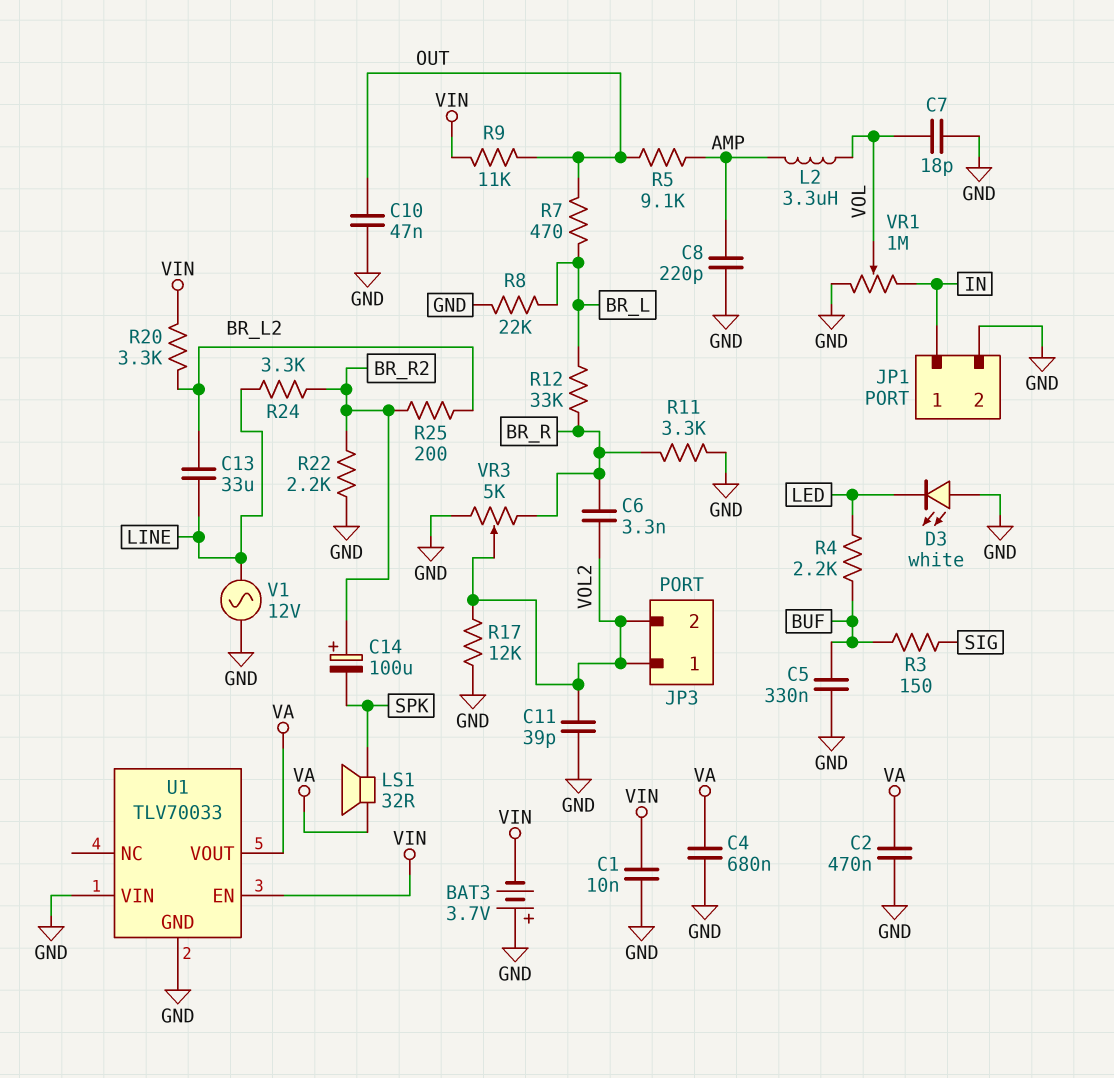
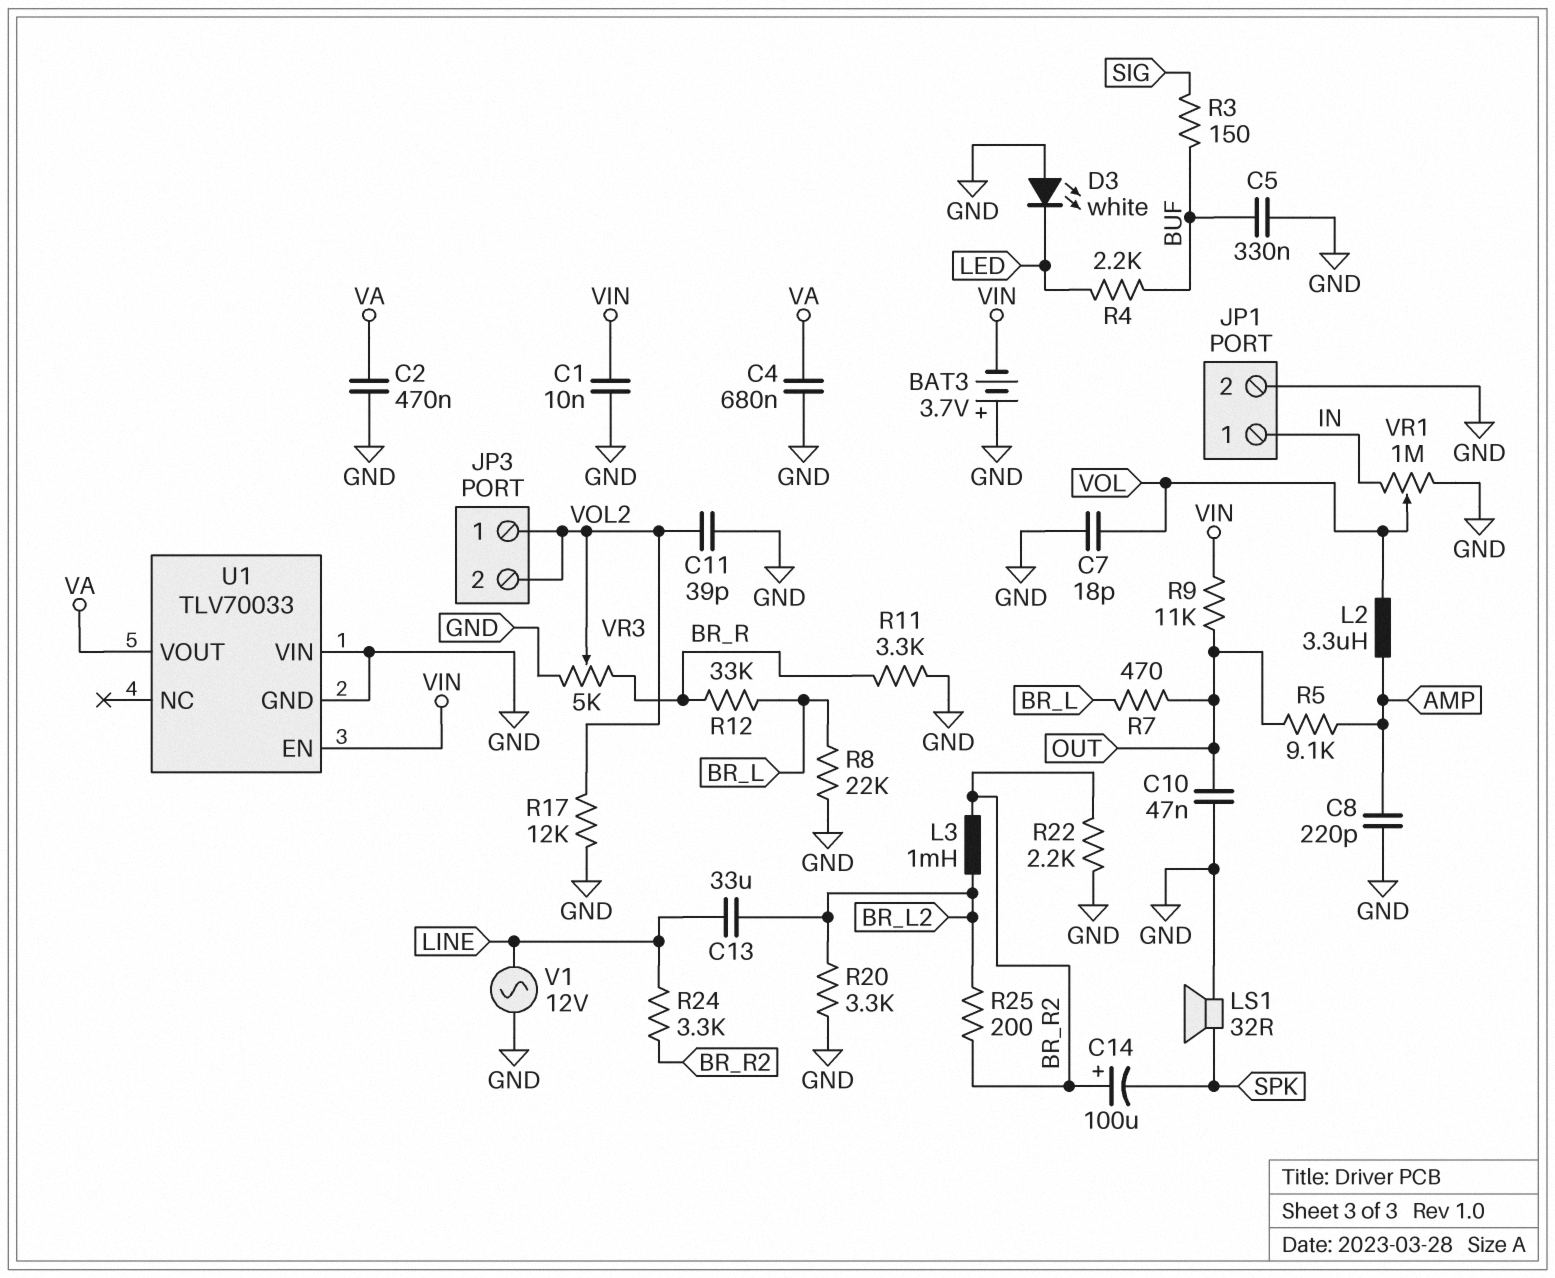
C6: 3.3nF (BR_R, VOL2) -> none
L3: none -> 1mH (BR_L2, BR_R2)
LS1: speaker 32R (SPK, VA) -> speaker 32R (GND, SPK)
R20: 3.3k (BR_L2, VIN) -> 3.3k (BR_L2, GND)

